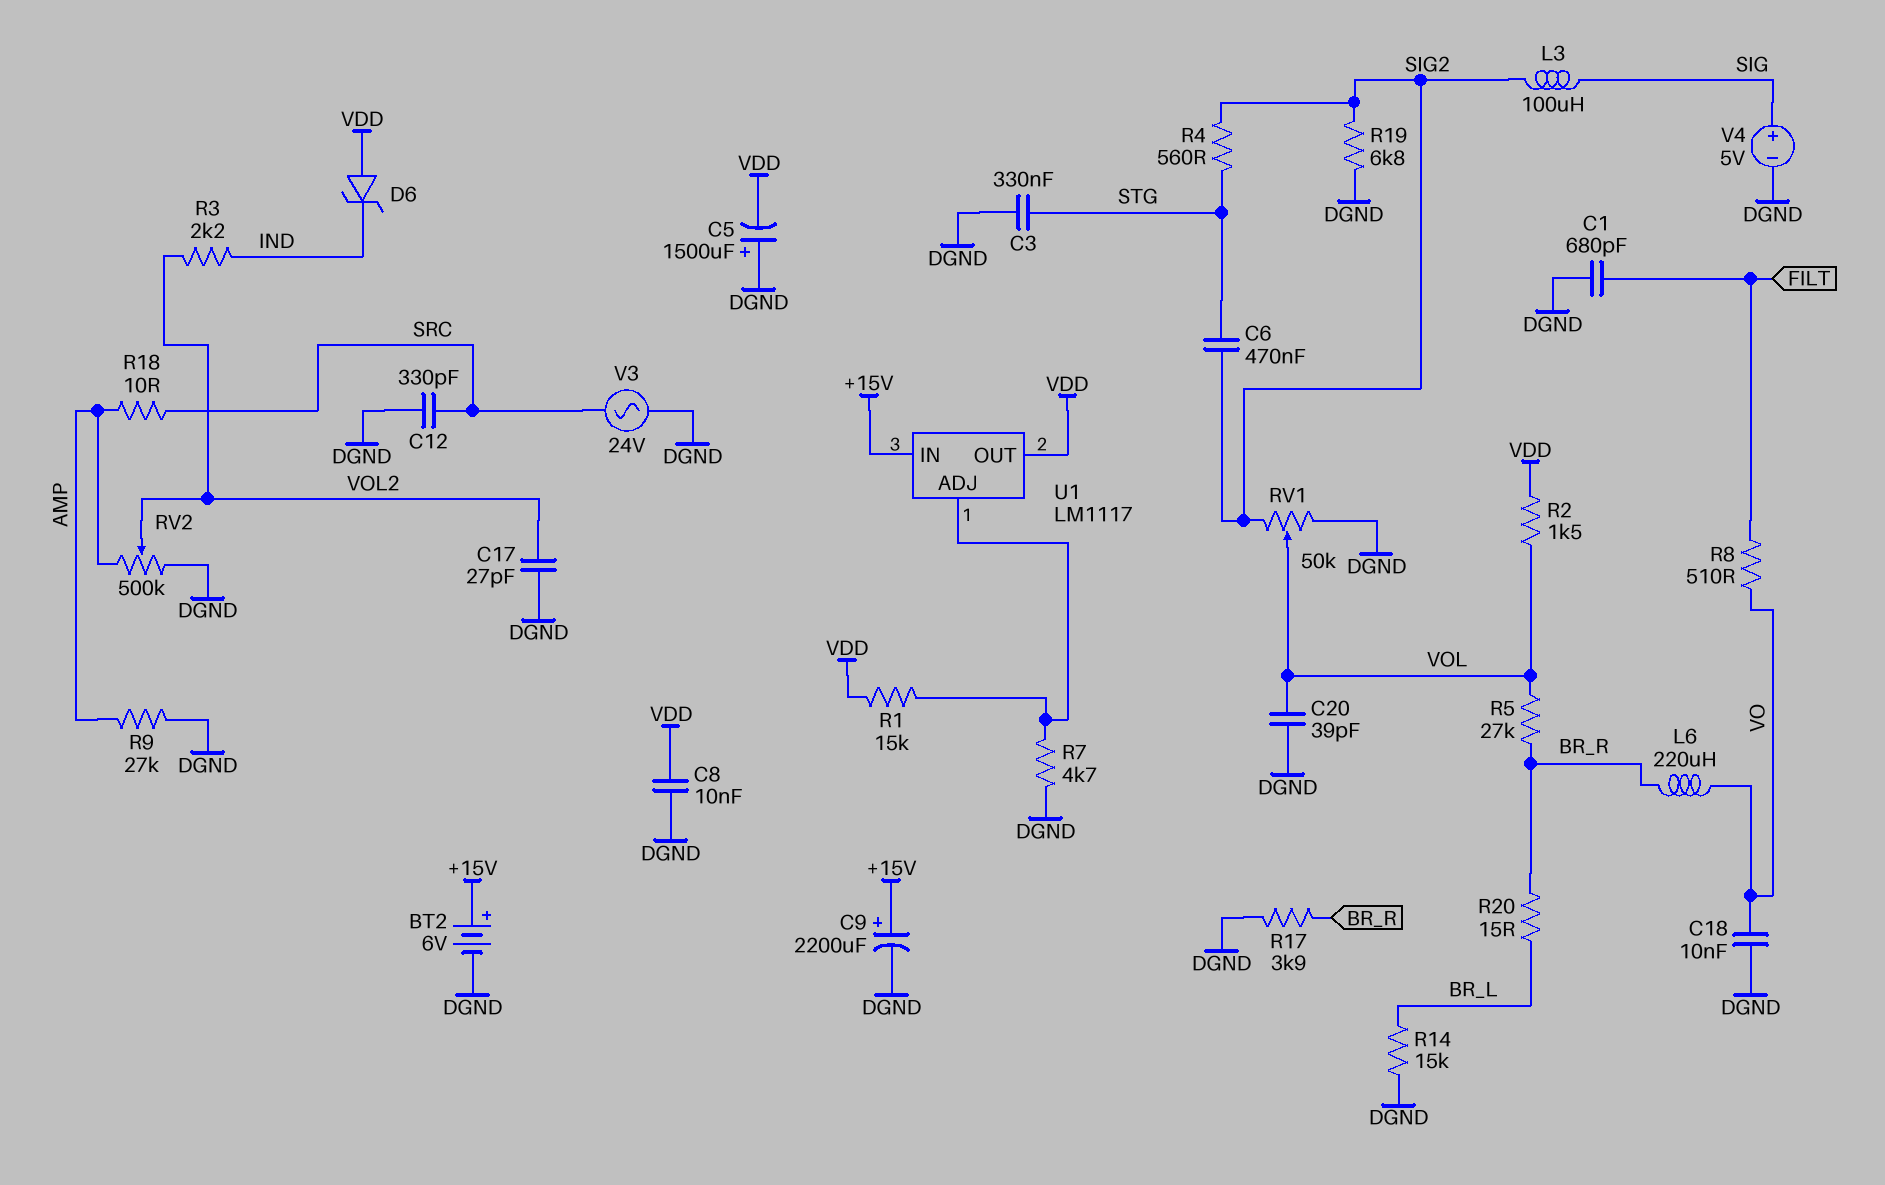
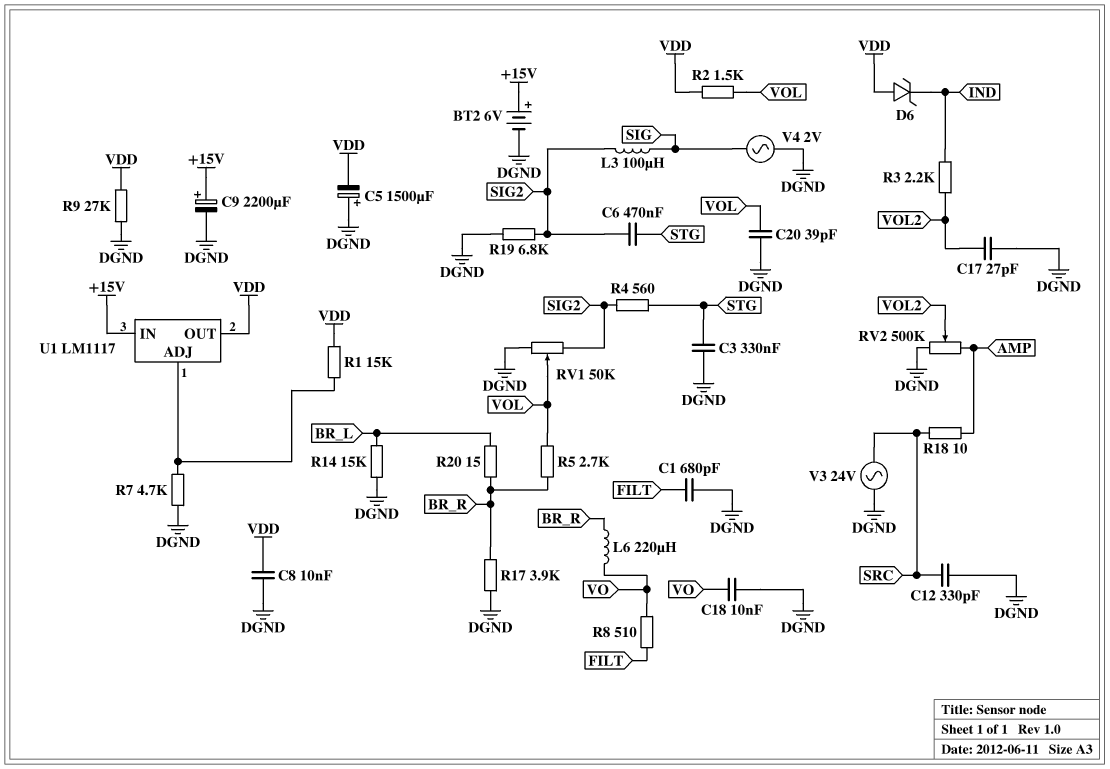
R5: 27k (BR_R, VOL) -> 2.7k (BR_R, VOL)
R9: 27k (AMP, DGND) -> 27k (DGND, VDD)
V4: 5V (plus SIG, minus DGND) -> AC 2V (DGND, SIG)

